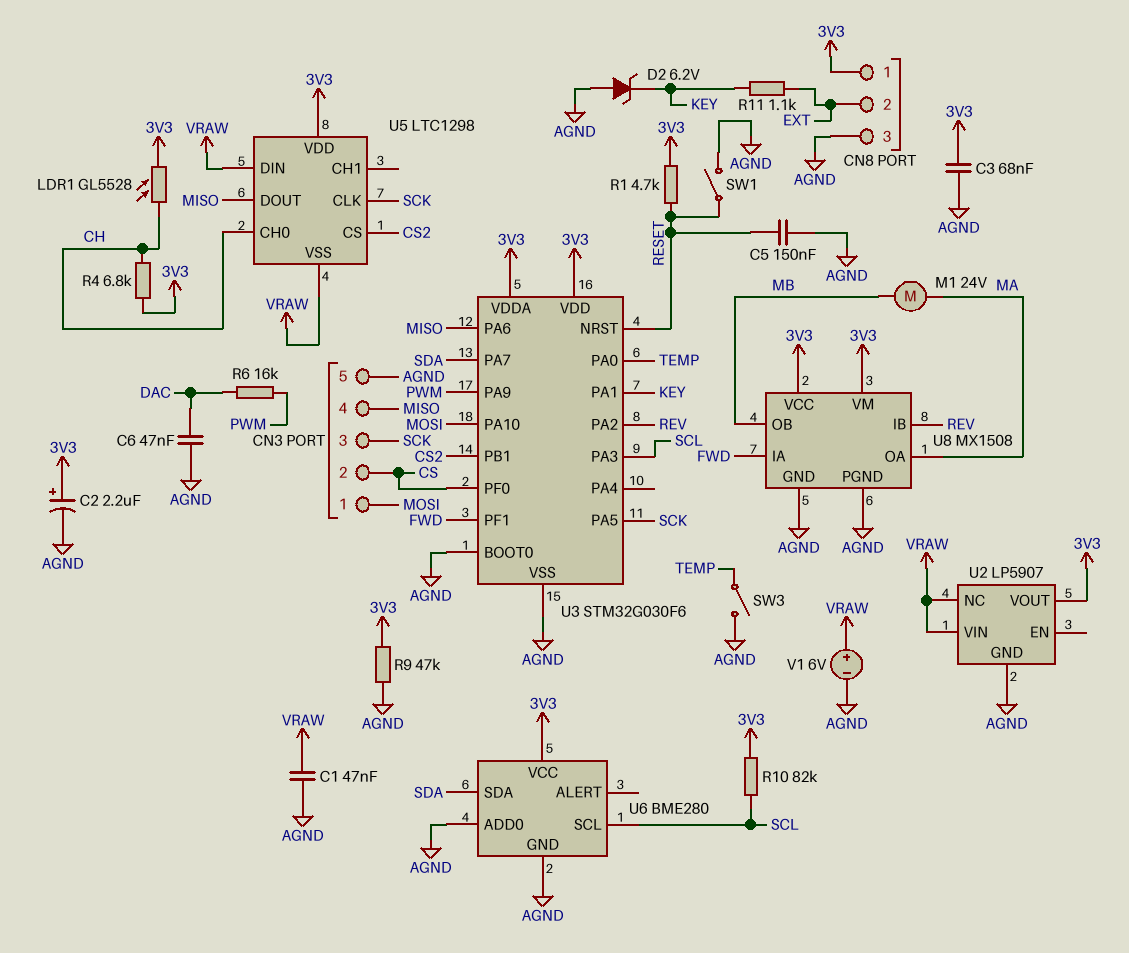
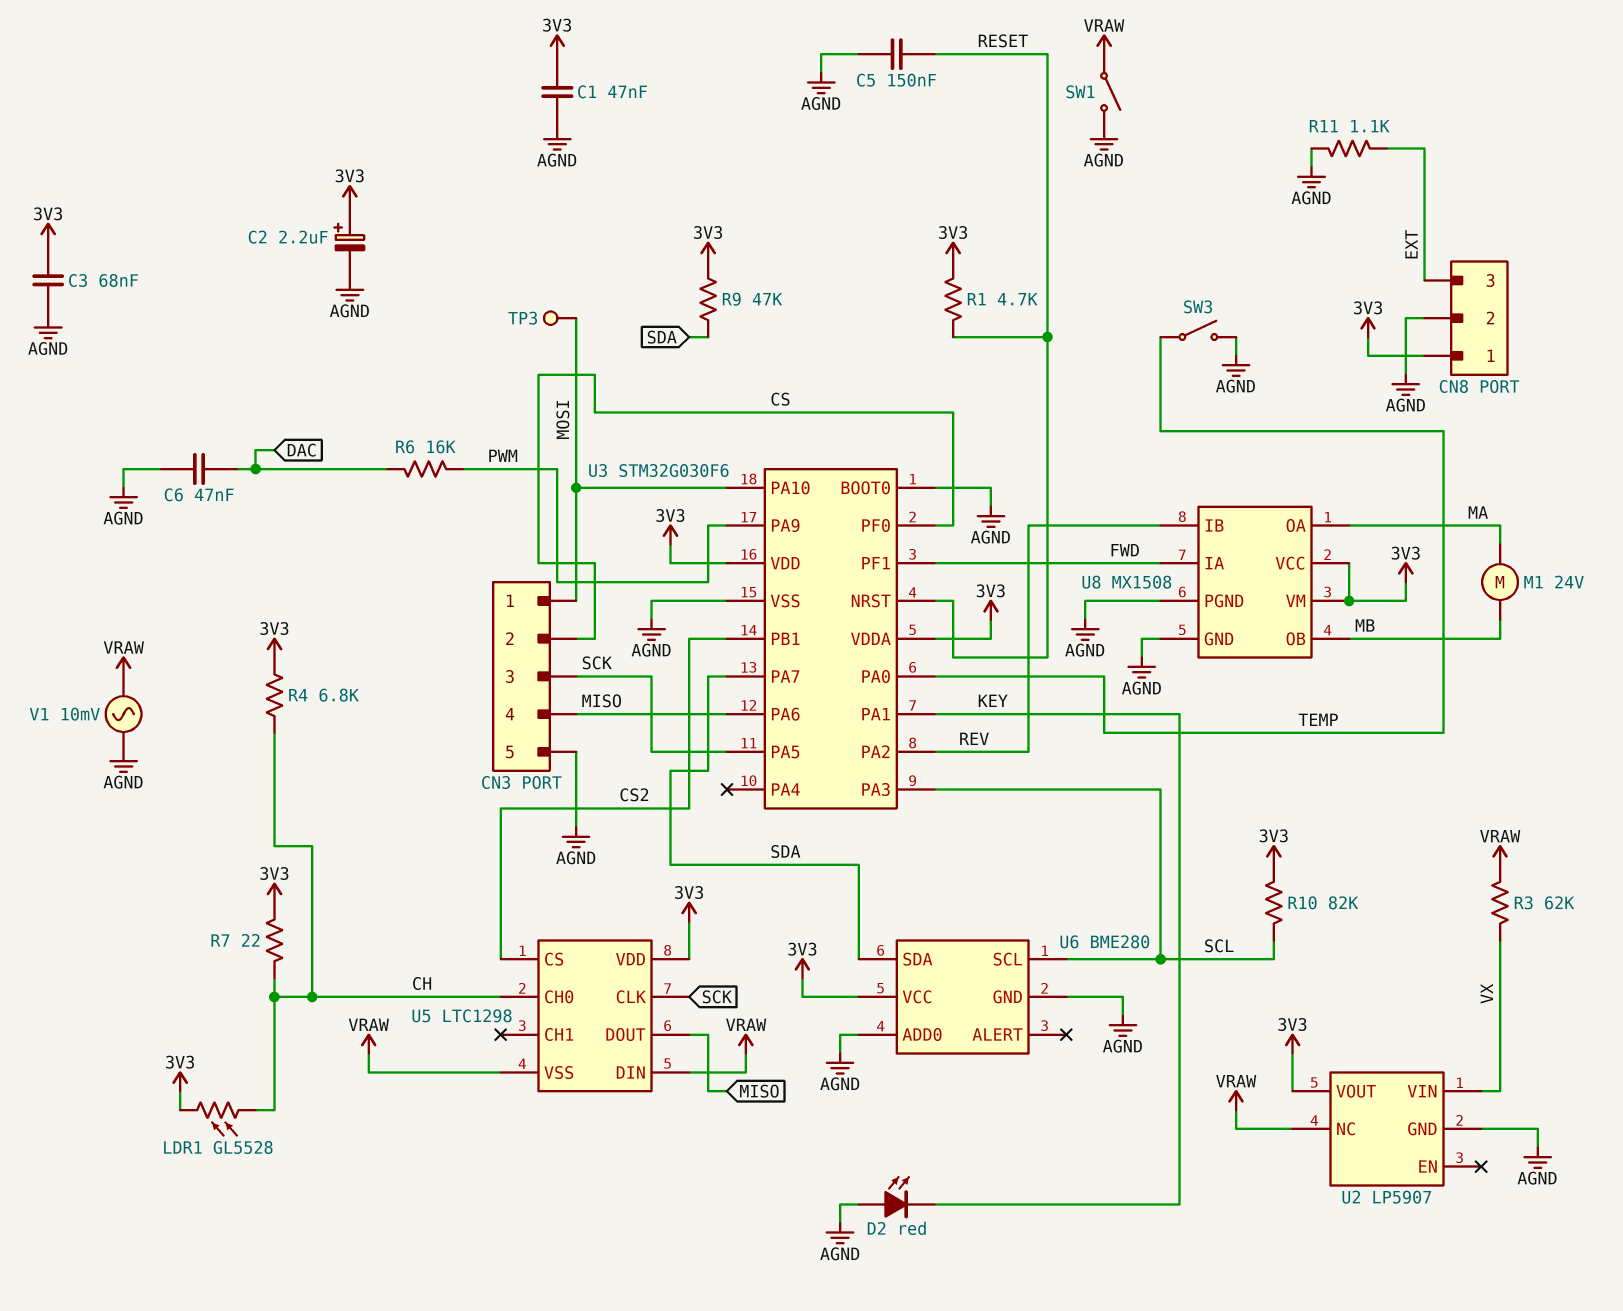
C1: 47nF (AGND, VRAW) -> 47nF (3V3, AGND)
CN8 pin 2: EXT -> AGND
CN8 pin 3: AGND -> EXT
D2: zener 6.2V (A AGND, K KEY) -> LED red (A AGND, K KEY)
R3: none -> 62k (VRAW, VX)
R7: none -> 22 (3V3, CH)
R9: 47k (3V3, AGND) -> 47k (3V3, SDA)
R11: 1.1k (EXT, KEY) -> 1.1k (AGND, EXT)
SW1: switch (AGND, RESET) -> switch (AGND, VRAW)
TP3: none -> test point (MOSI)
U2 pin VIN: VRAW -> VX
V1: 6V (plus VRAW, minus AGND) -> AC 10mV (AGND, VRAW)

